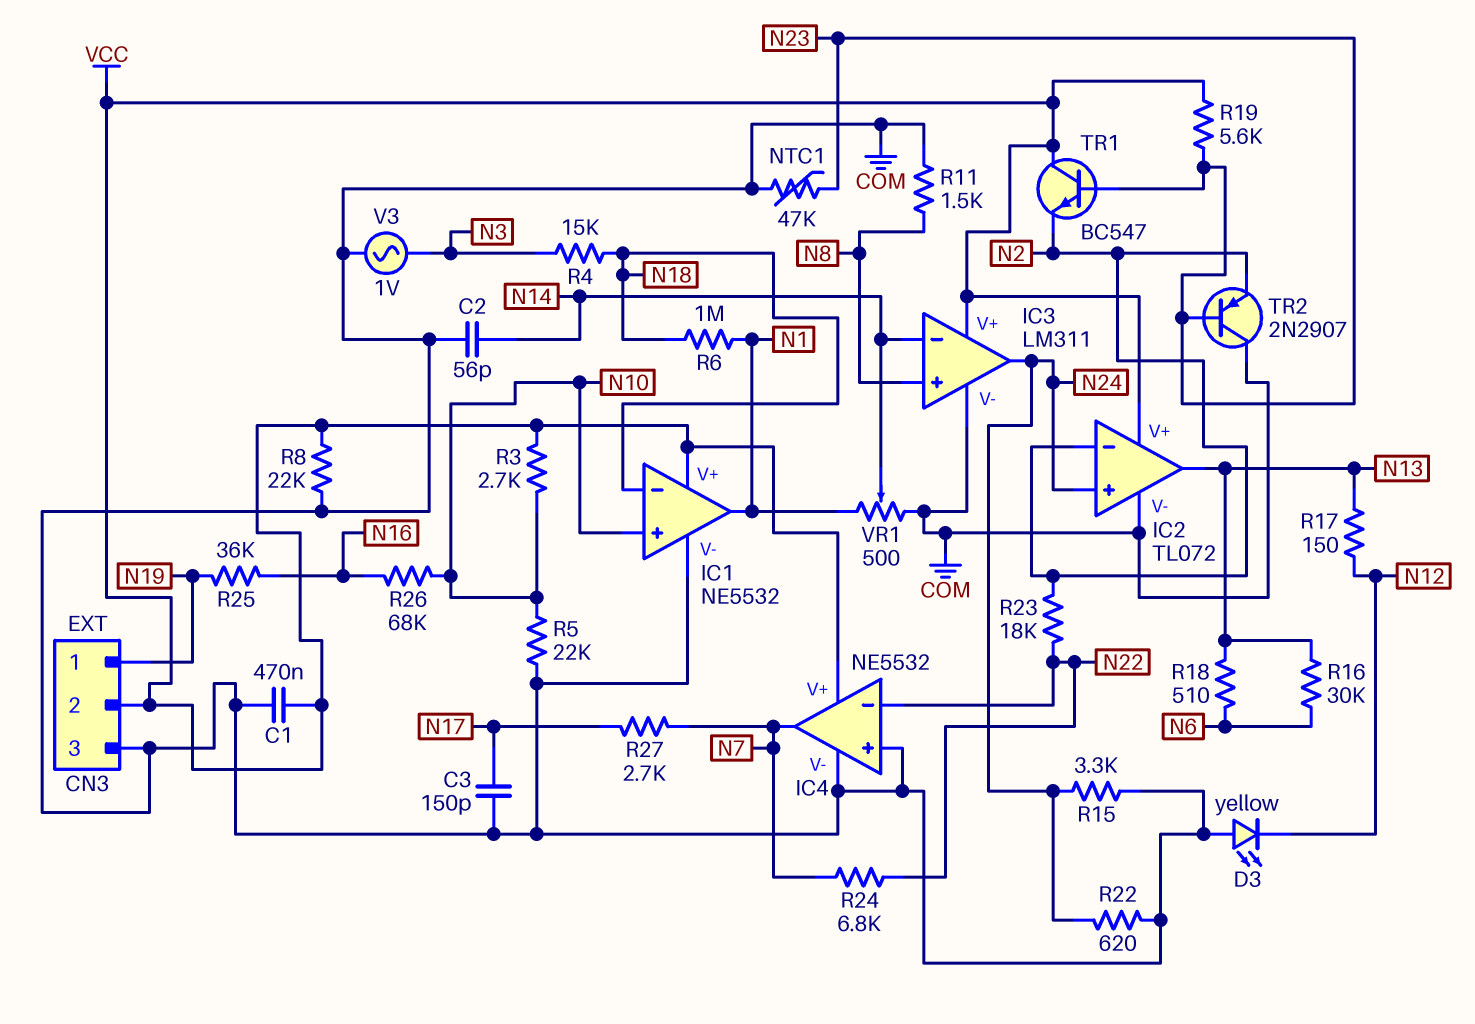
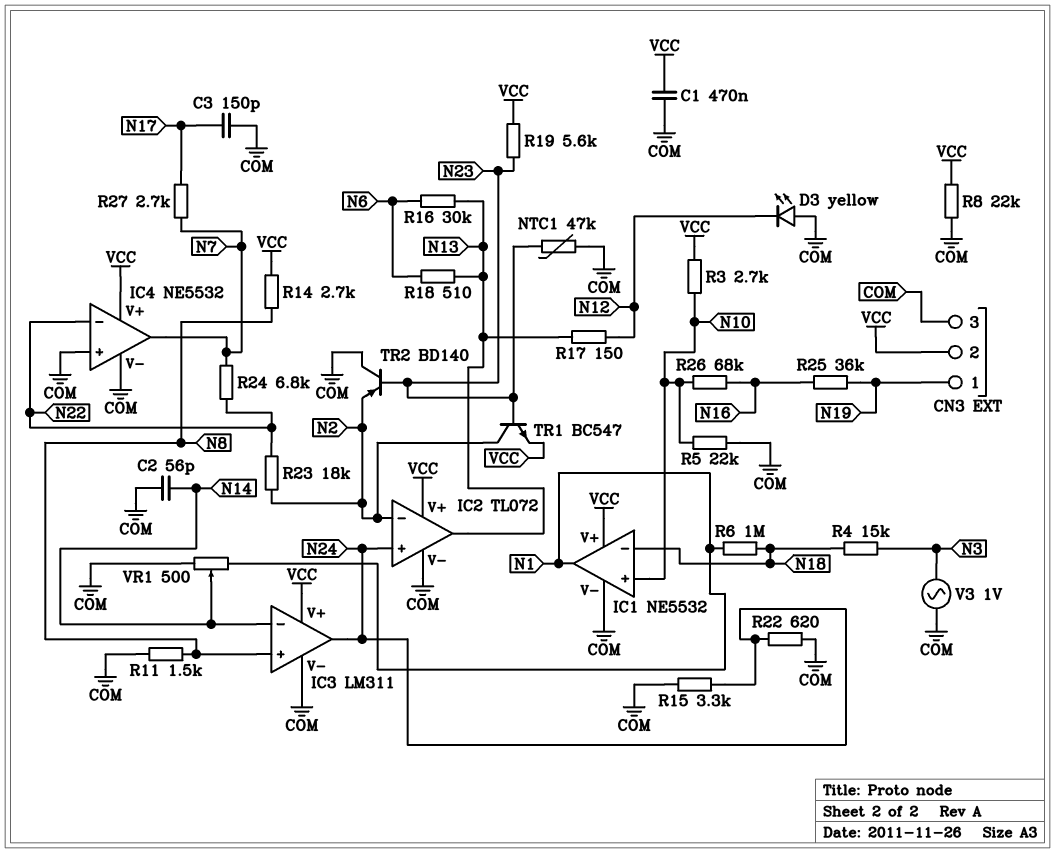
R14: none -> 2.7k (N8, VCC)
TR1: NPN BC547 (B N23, C VCC, E N2) -> NPN BC547 (B N23, C N2, E VCC)
TR2: PNP 2N2907 (B N23, C COM, E N2) -> PNP BD140 (B N23, C COM, E N2)

